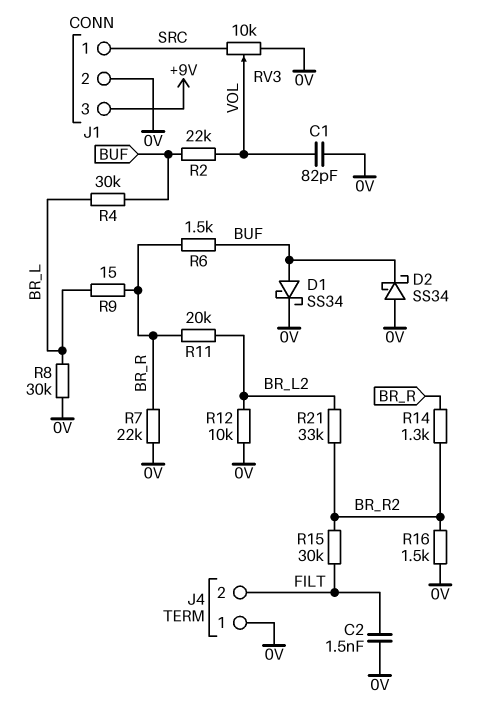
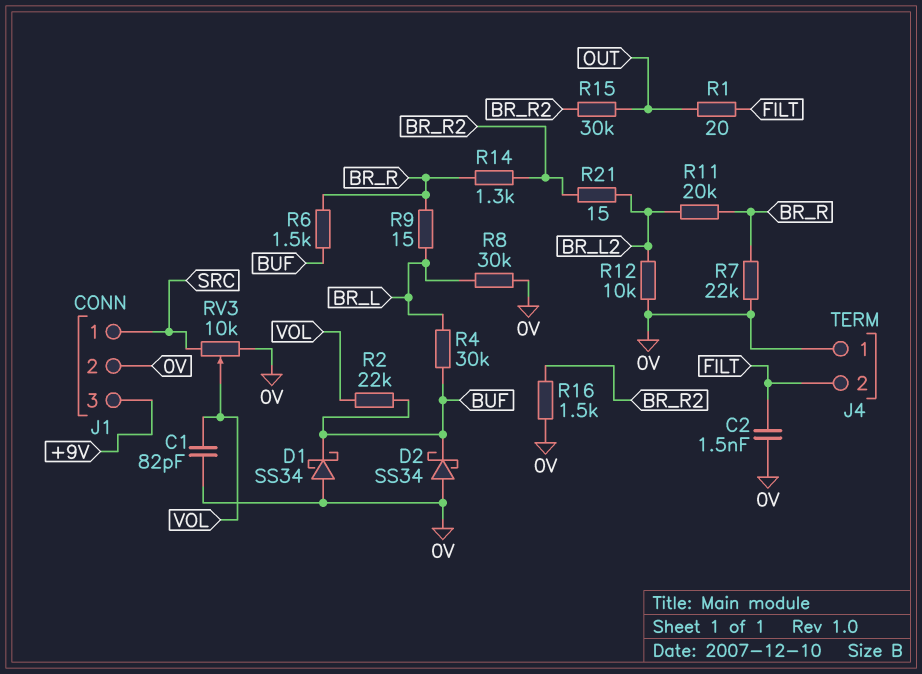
D1: schottky SS34 (A BUF, K 0V) -> schottky SS34 (A 0V, K BUF)
R1: none -> 20 (FILT, OUT)
R15: 30k (BR_R2, FILT) -> 30k (BR_R2, OUT)
R21: 33k (BR_L2, BR_R2) -> 15 (BR_L2, BR_R2)

